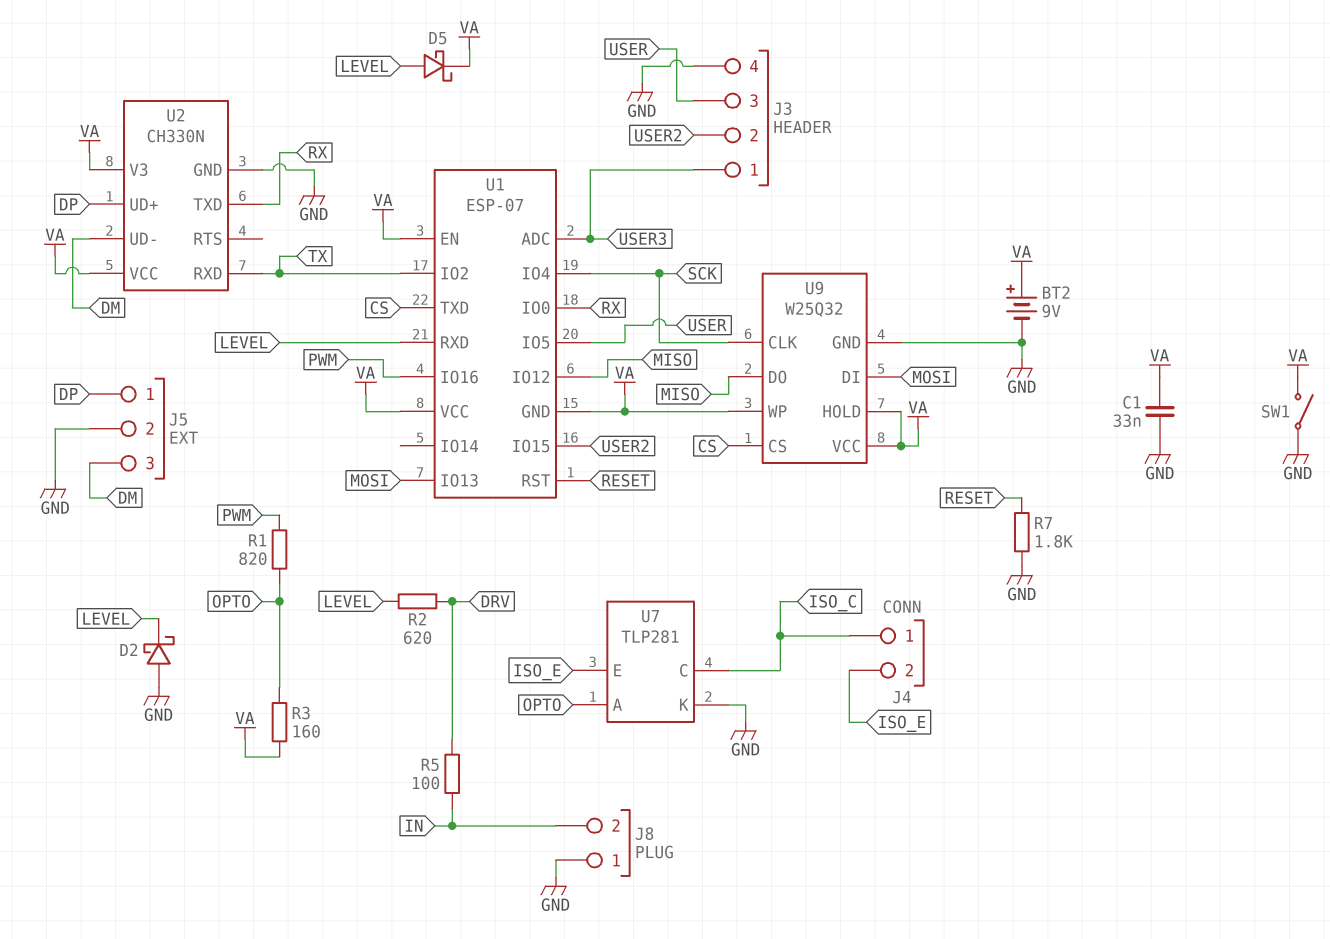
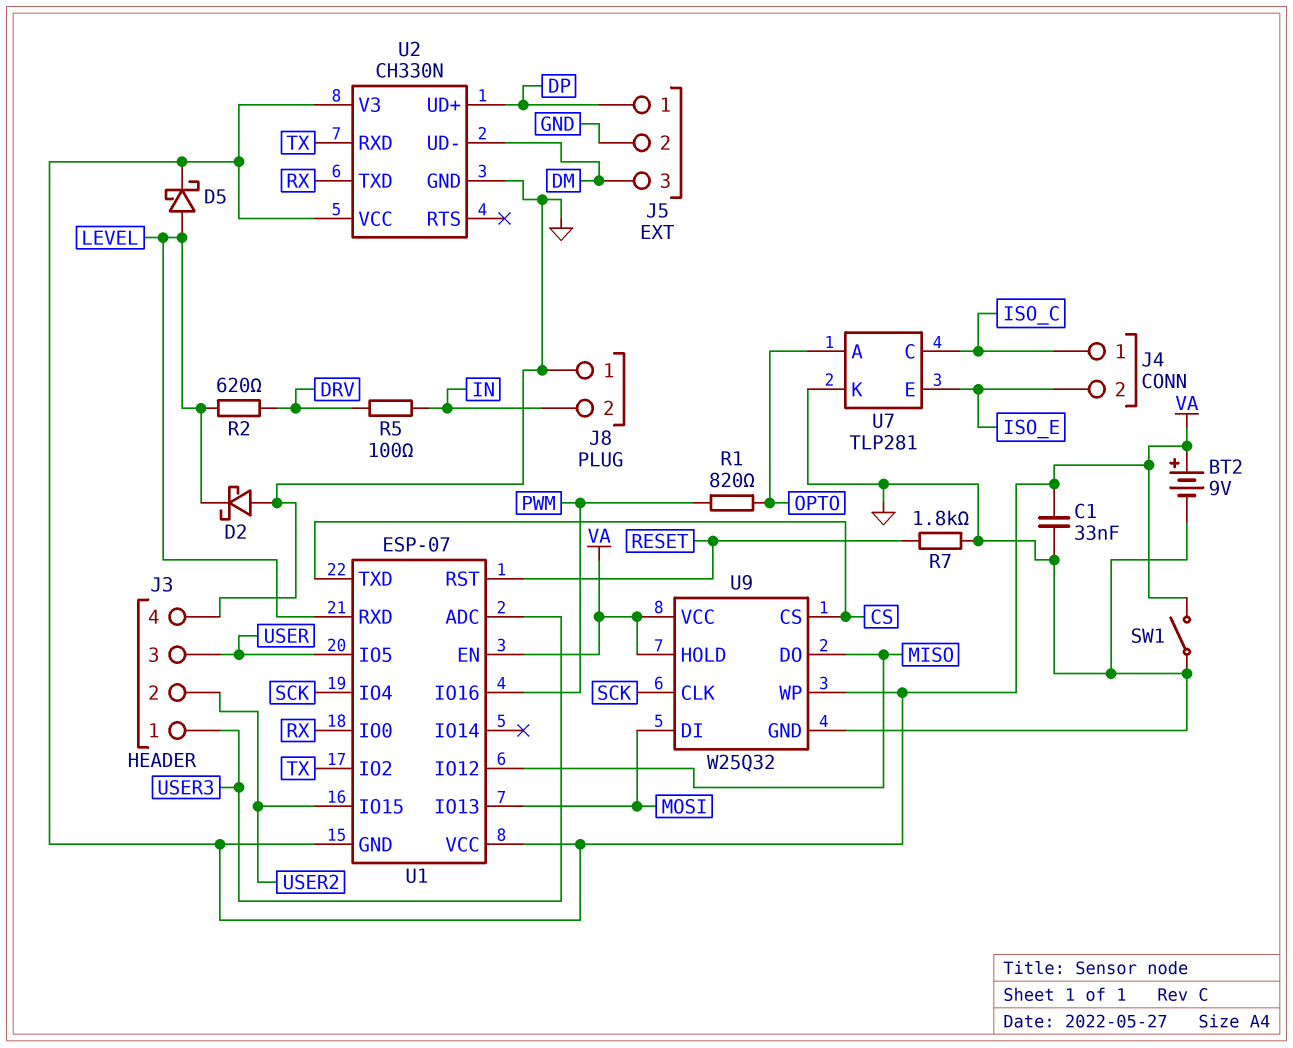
R3: 160 (OPTO, VA) -> none

